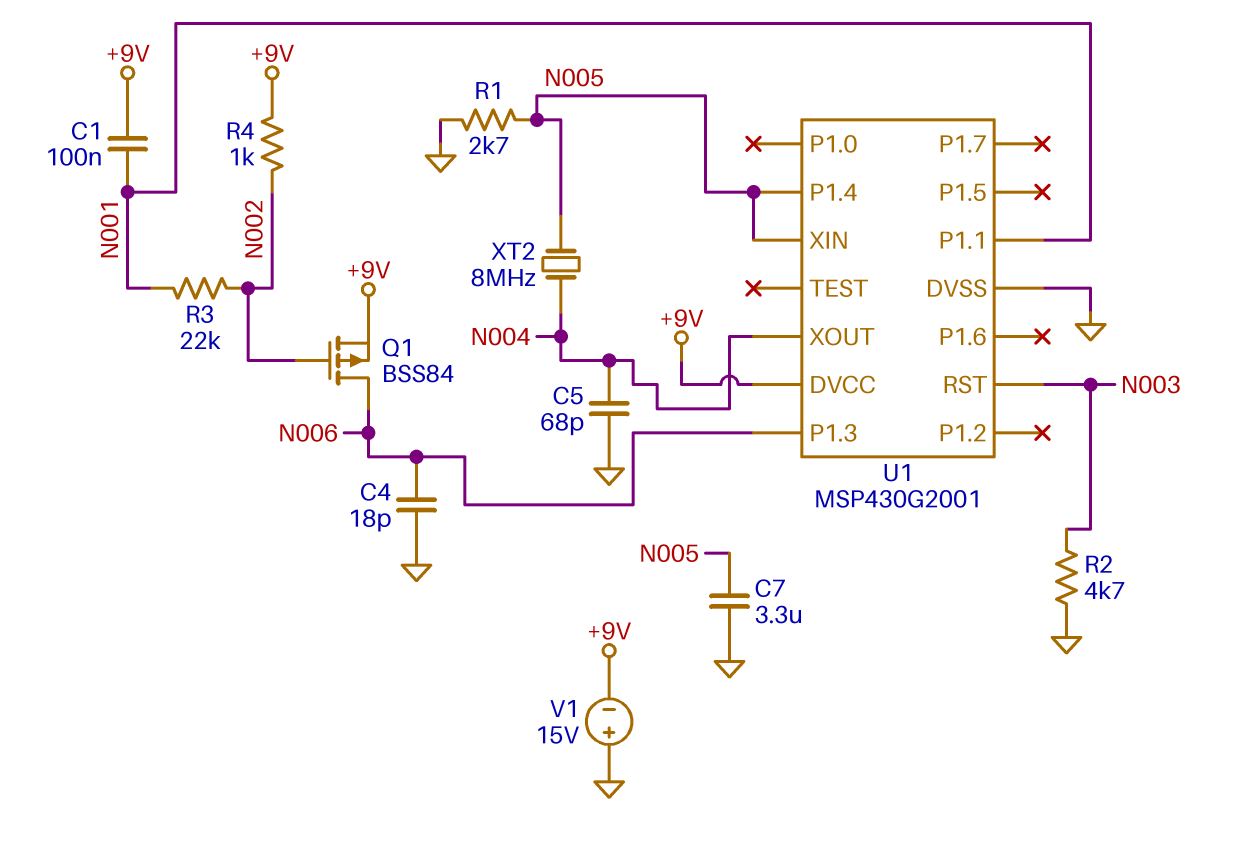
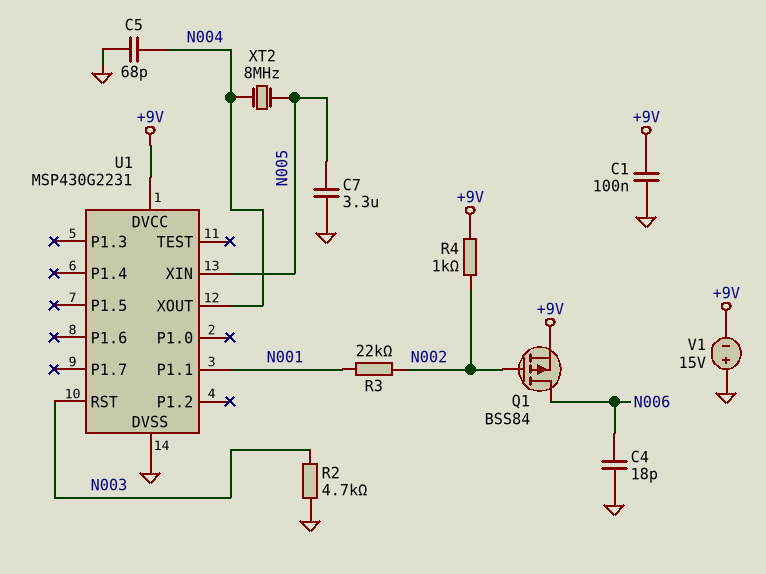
C1: 100nF (+9V, N001) -> 100nF (+9V, GND)
R1: 2.7k (GND, N005) -> none
U1: MSP430G2001 -> MSP430G2231
U1 pin P1.3: N006 -> none
U1 pin P1.4: N005 -> none

